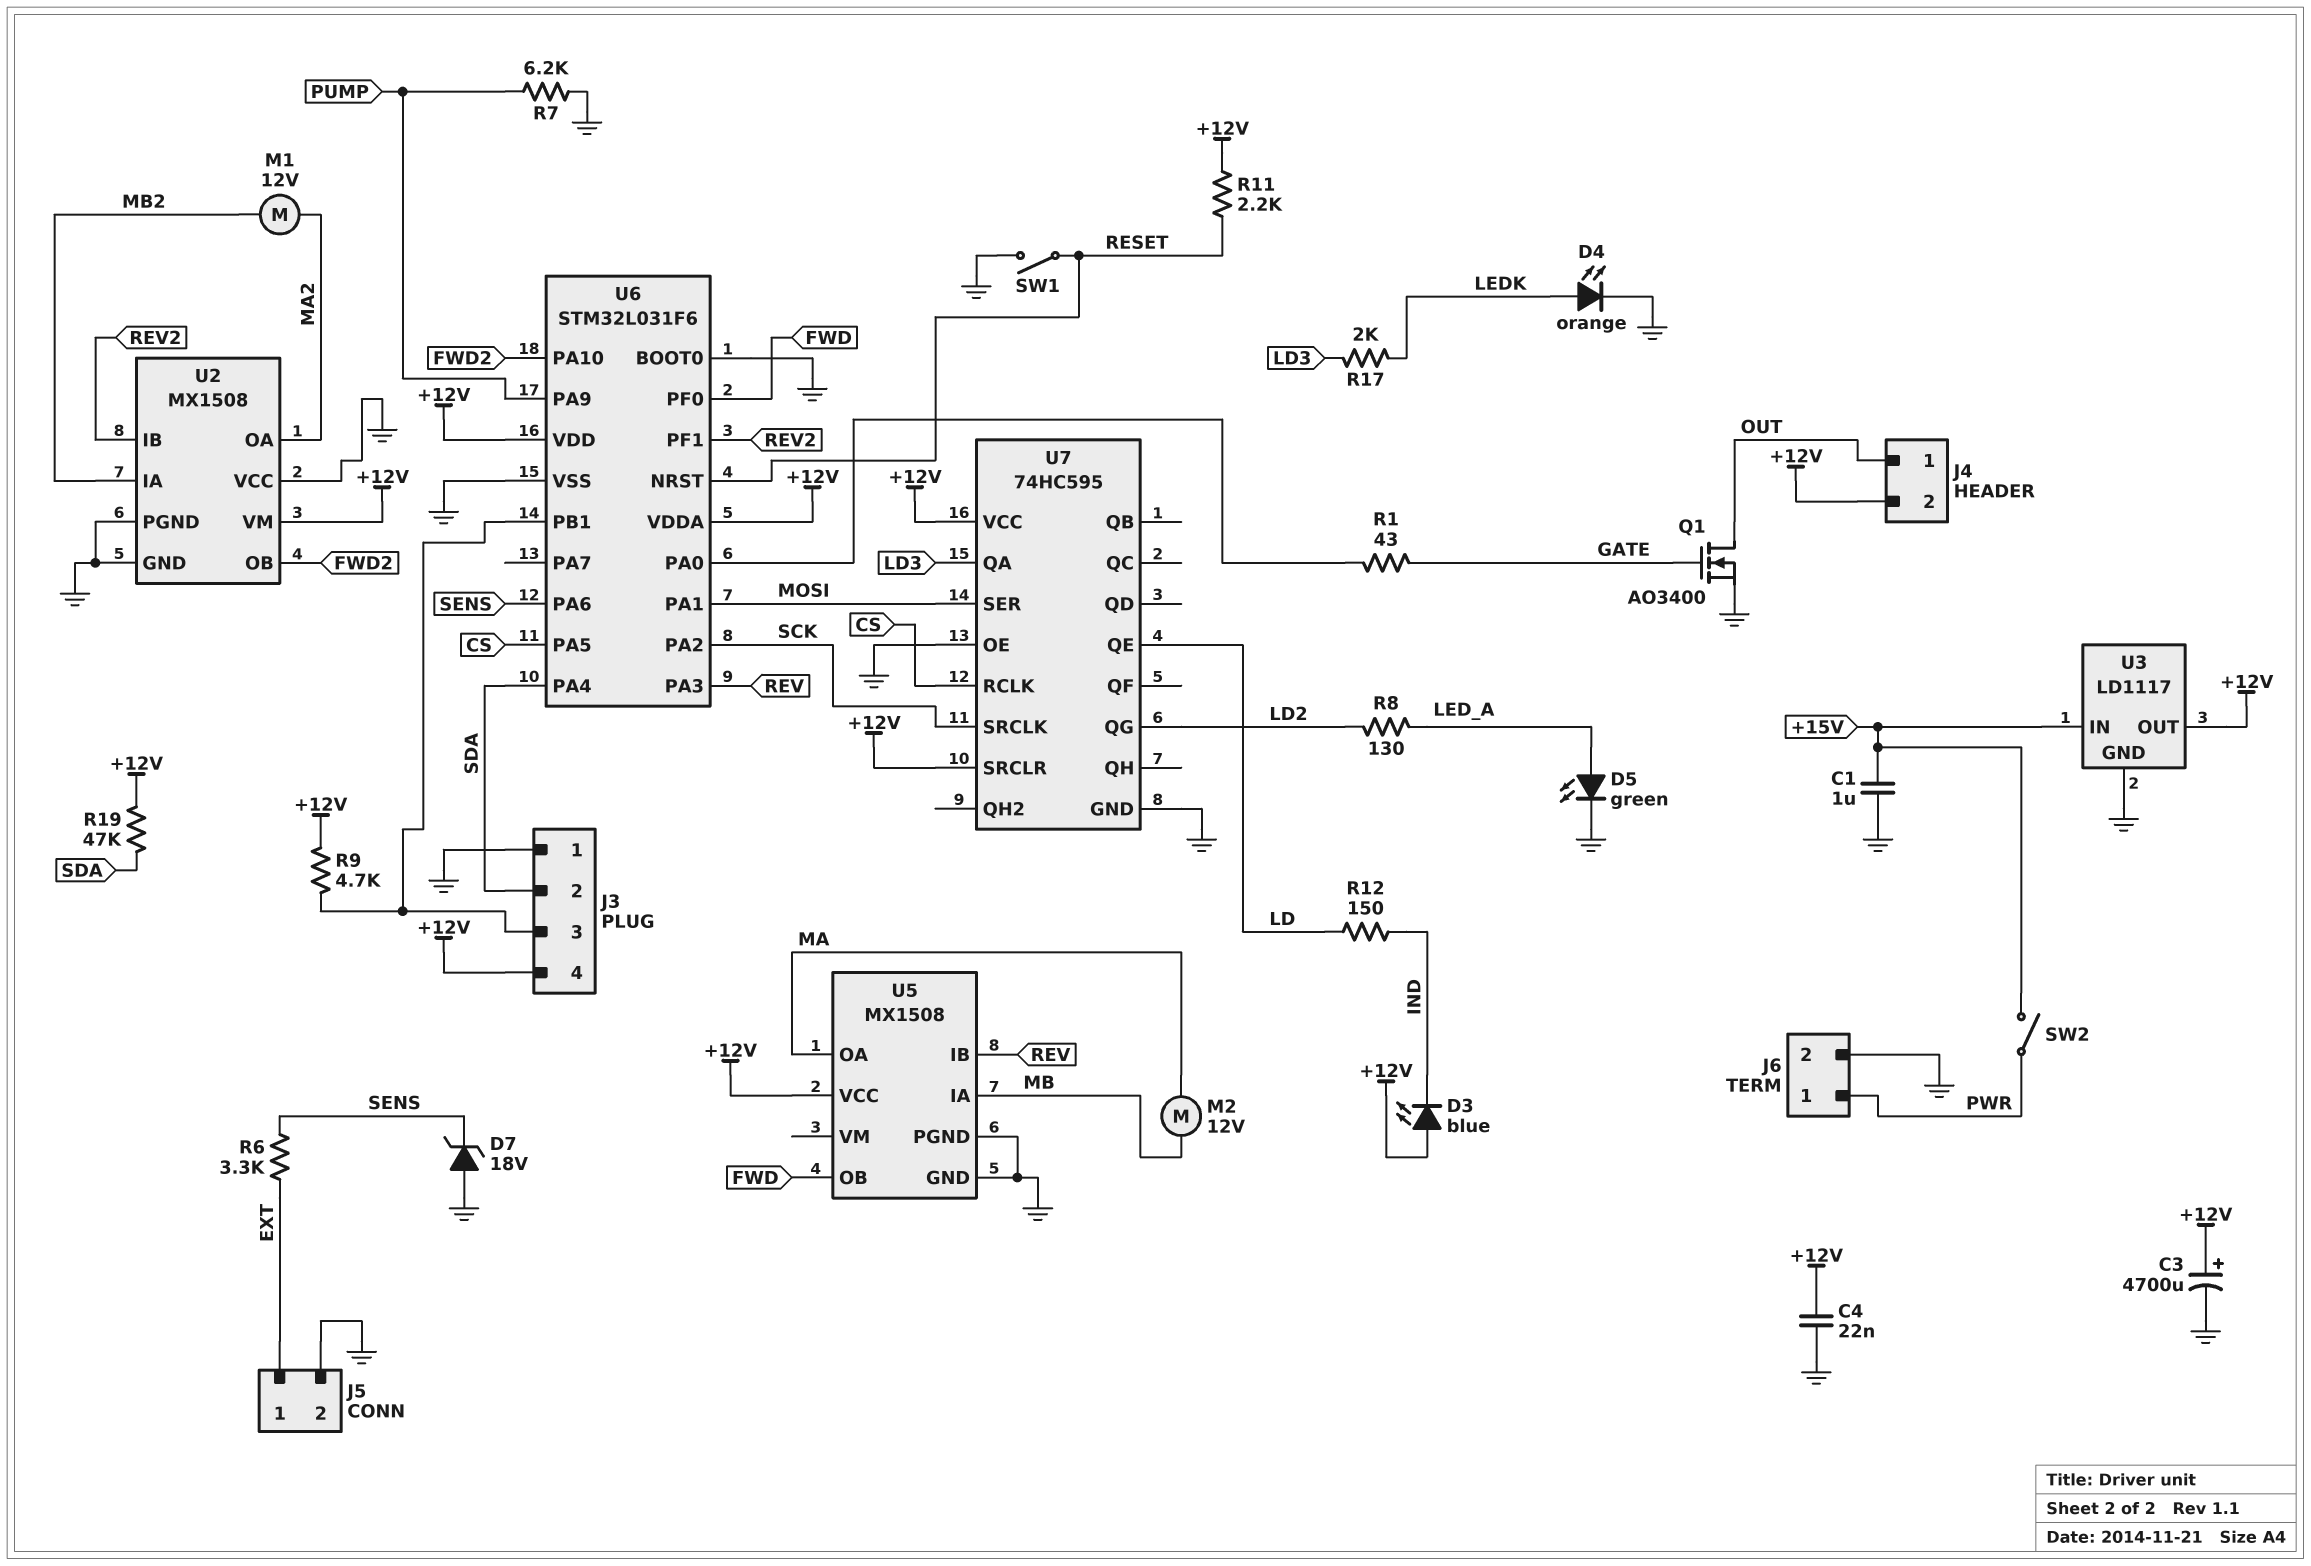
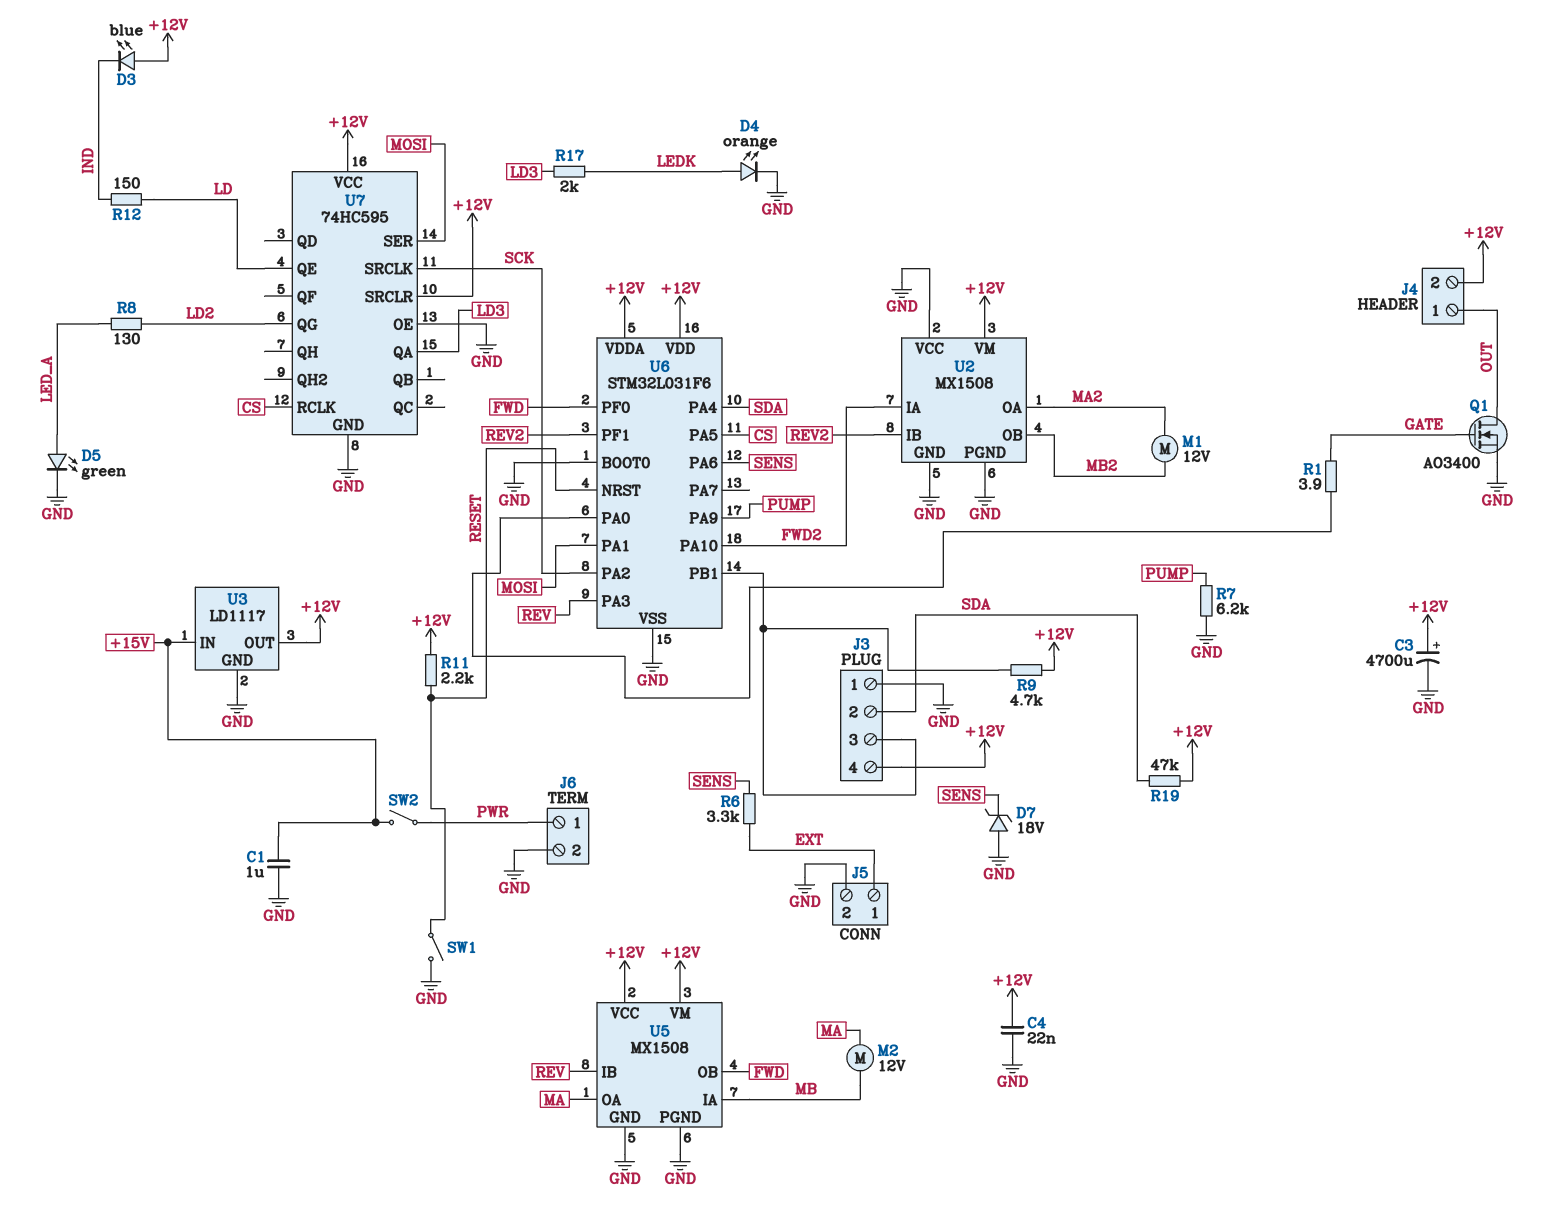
R1: 43 (GATE, U6/PA0) -> 3.9 (GATE, U6/PA0)
U2 pin IA: MB2 -> FWD2
U2 pin OB: FWD2 -> MB2
U5 pin VM: none -> +12V

